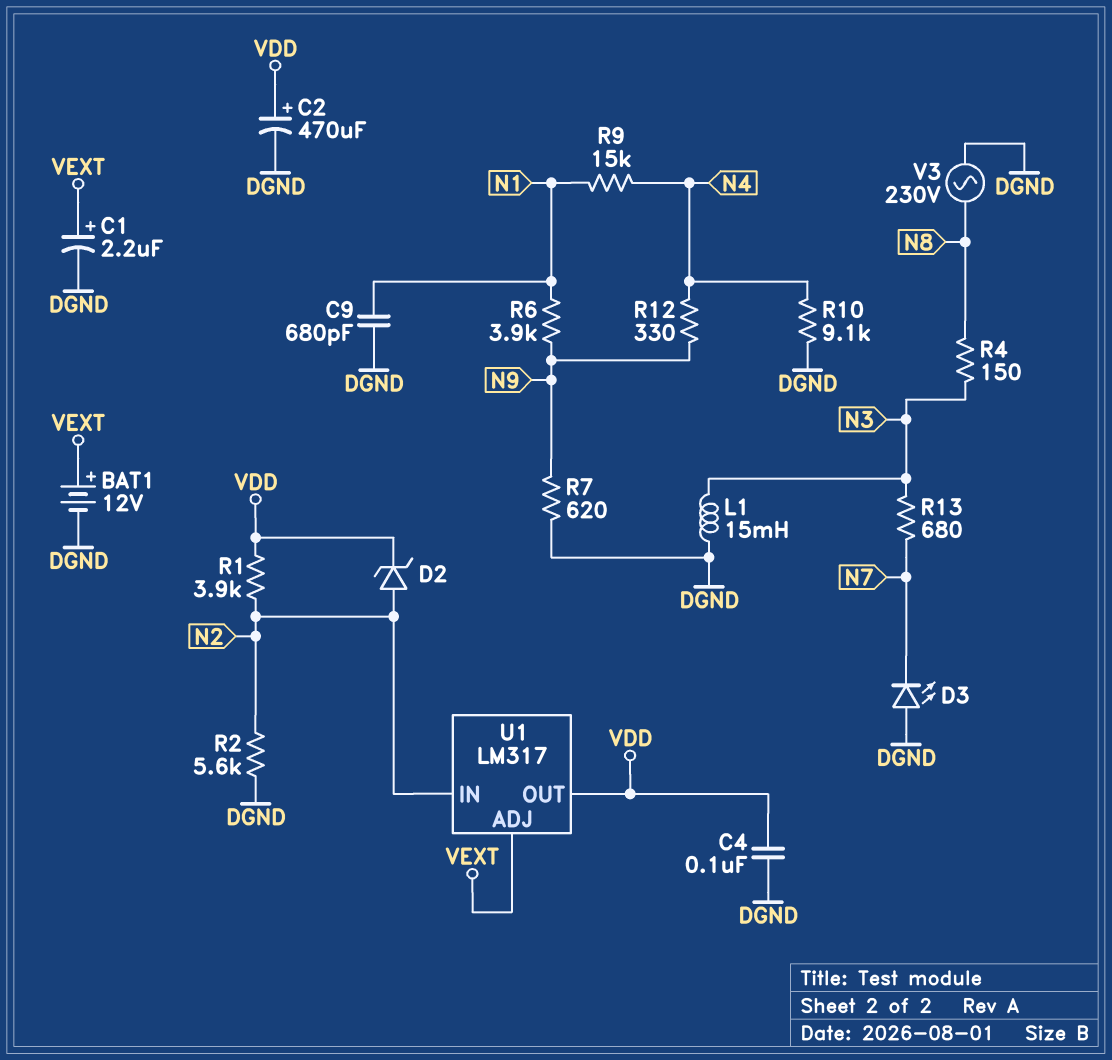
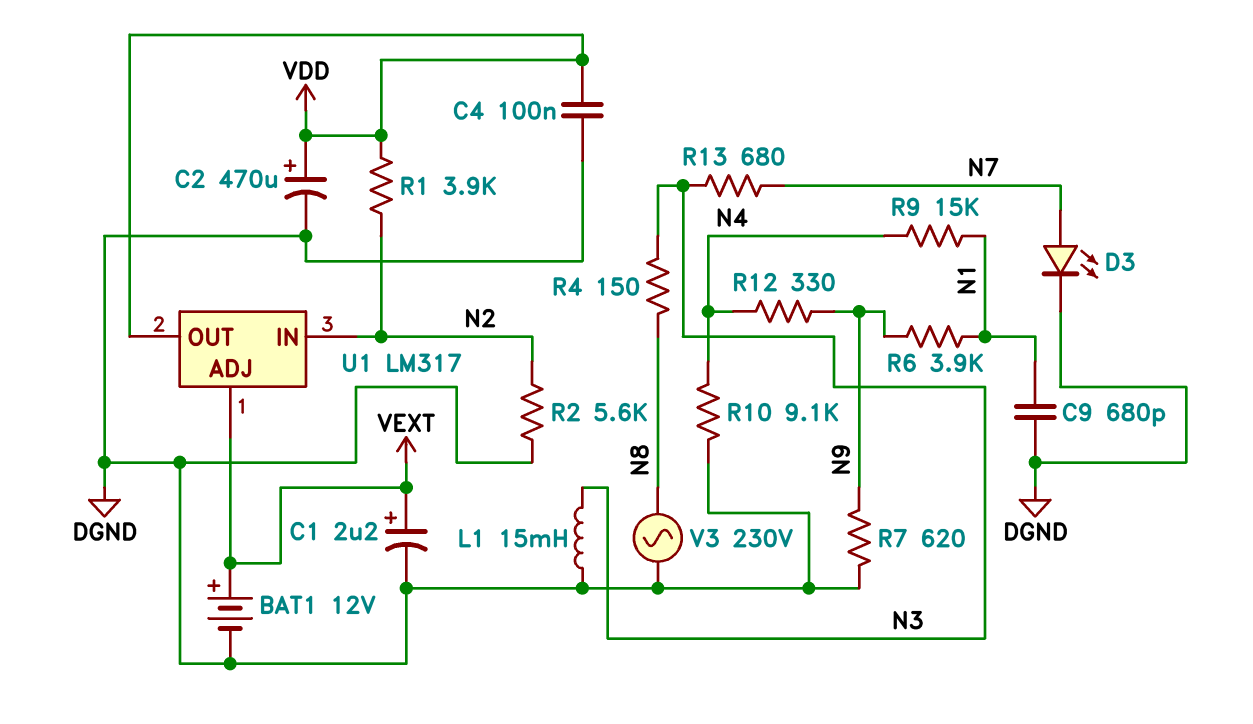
D2: zener (A N2, K VDD) -> none
D3: LED (A DGND, K N7) -> LED (A N7, K DGND)

